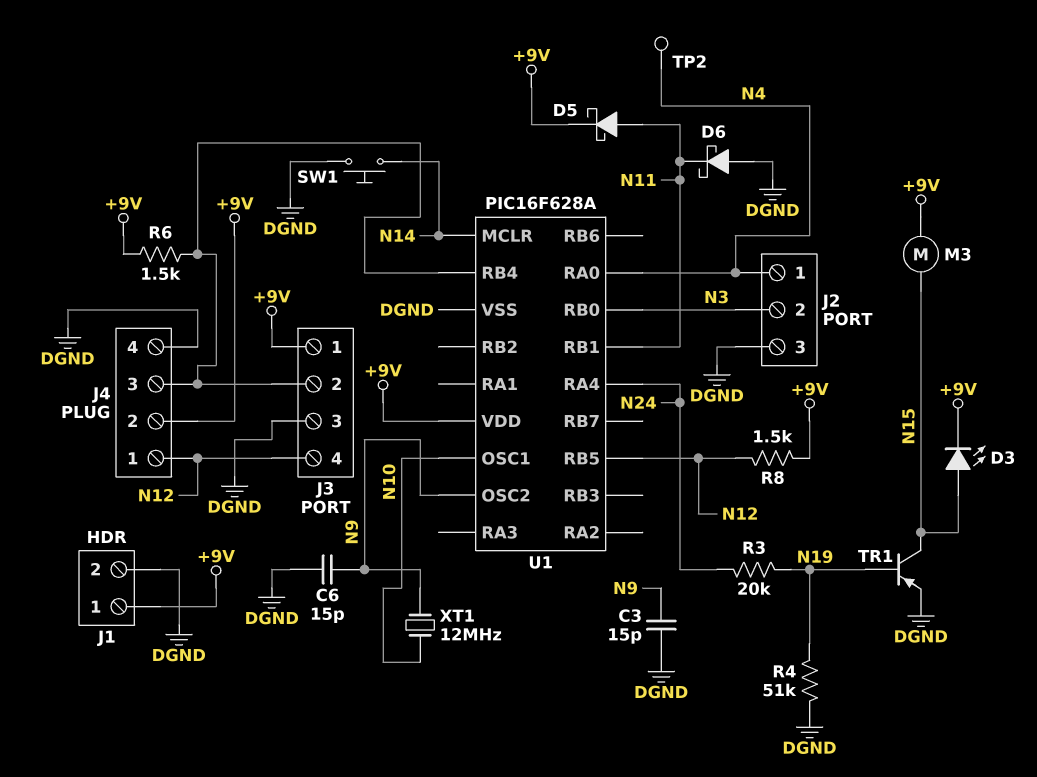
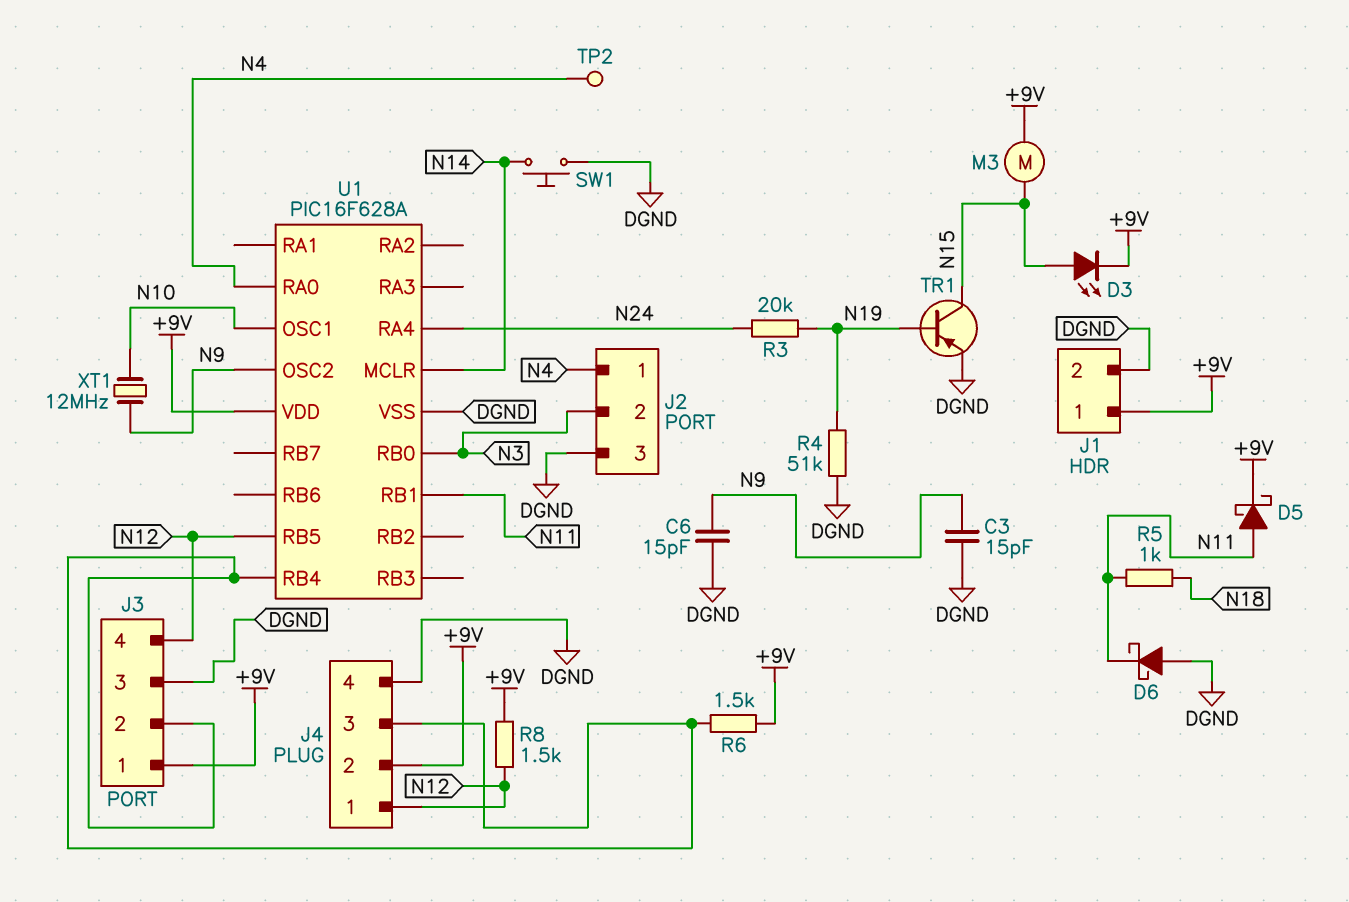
R5: none -> 1k (N11, N18)

